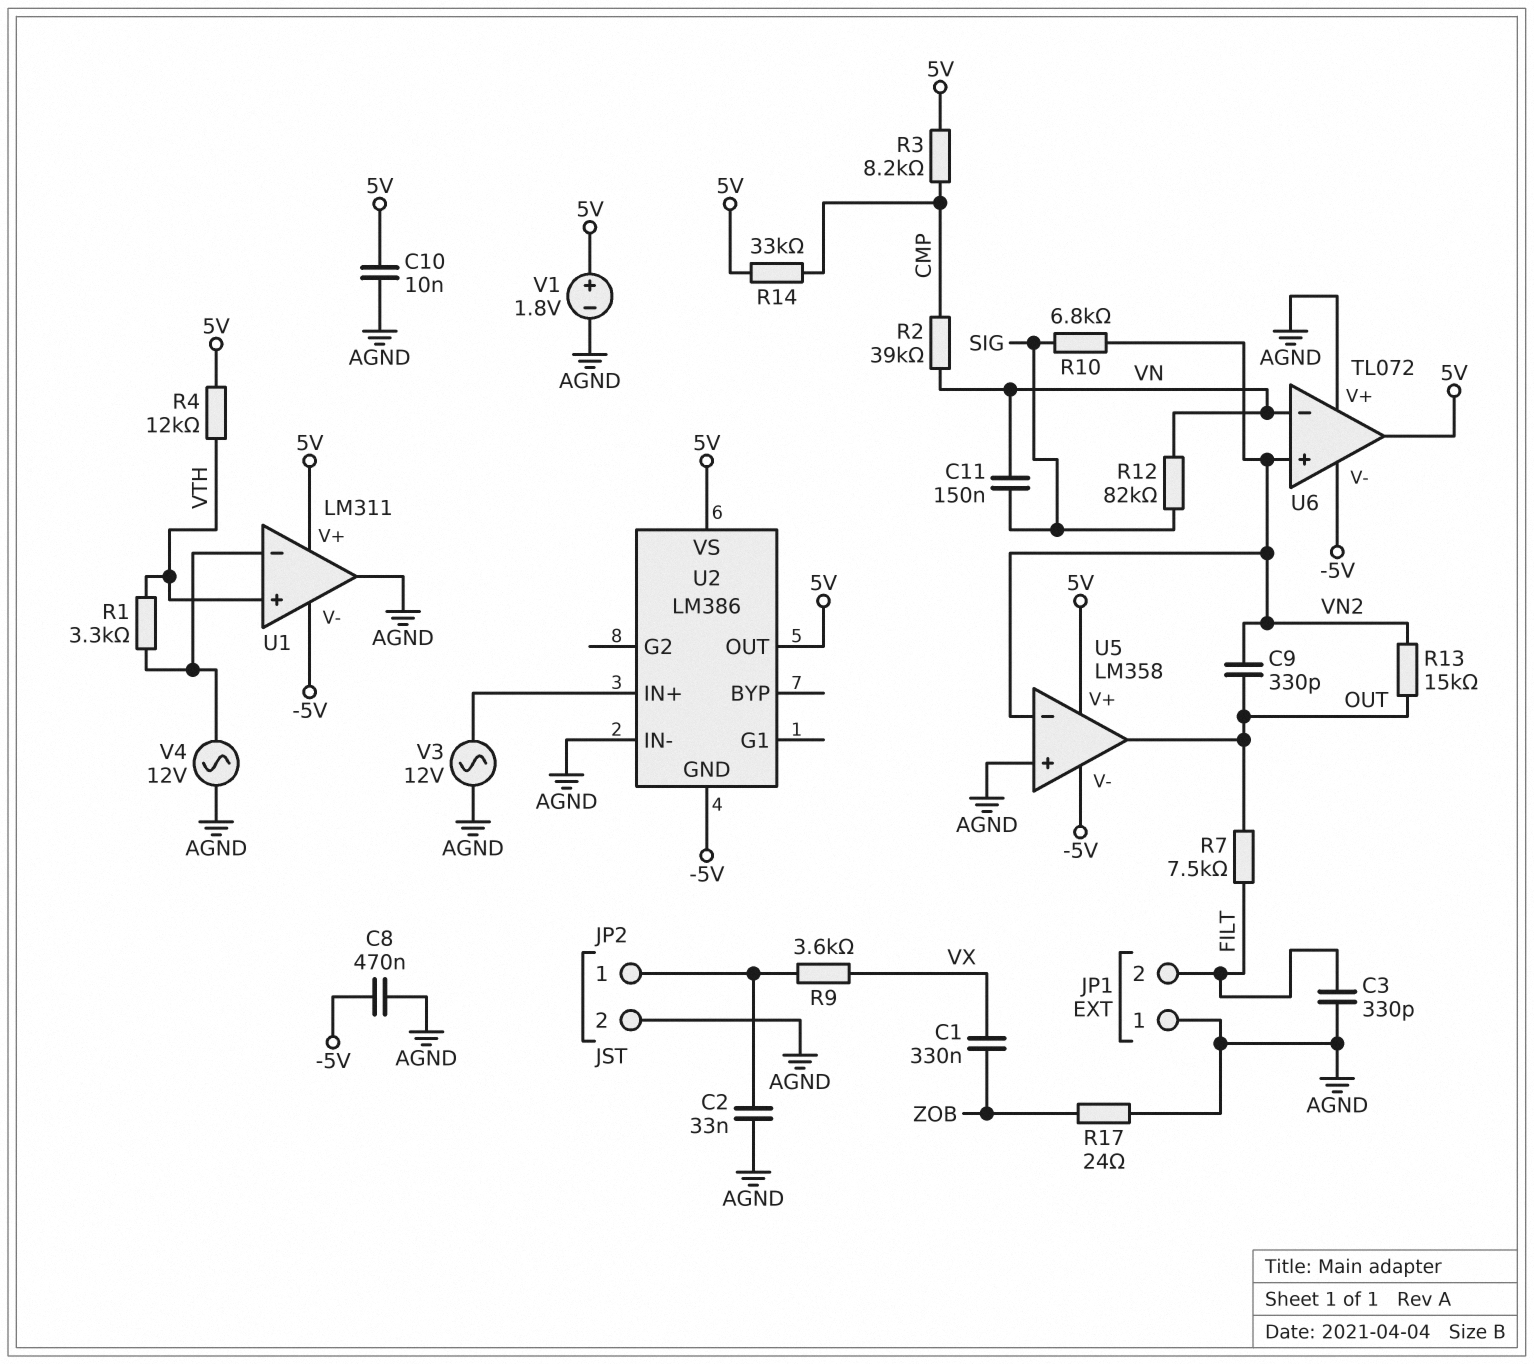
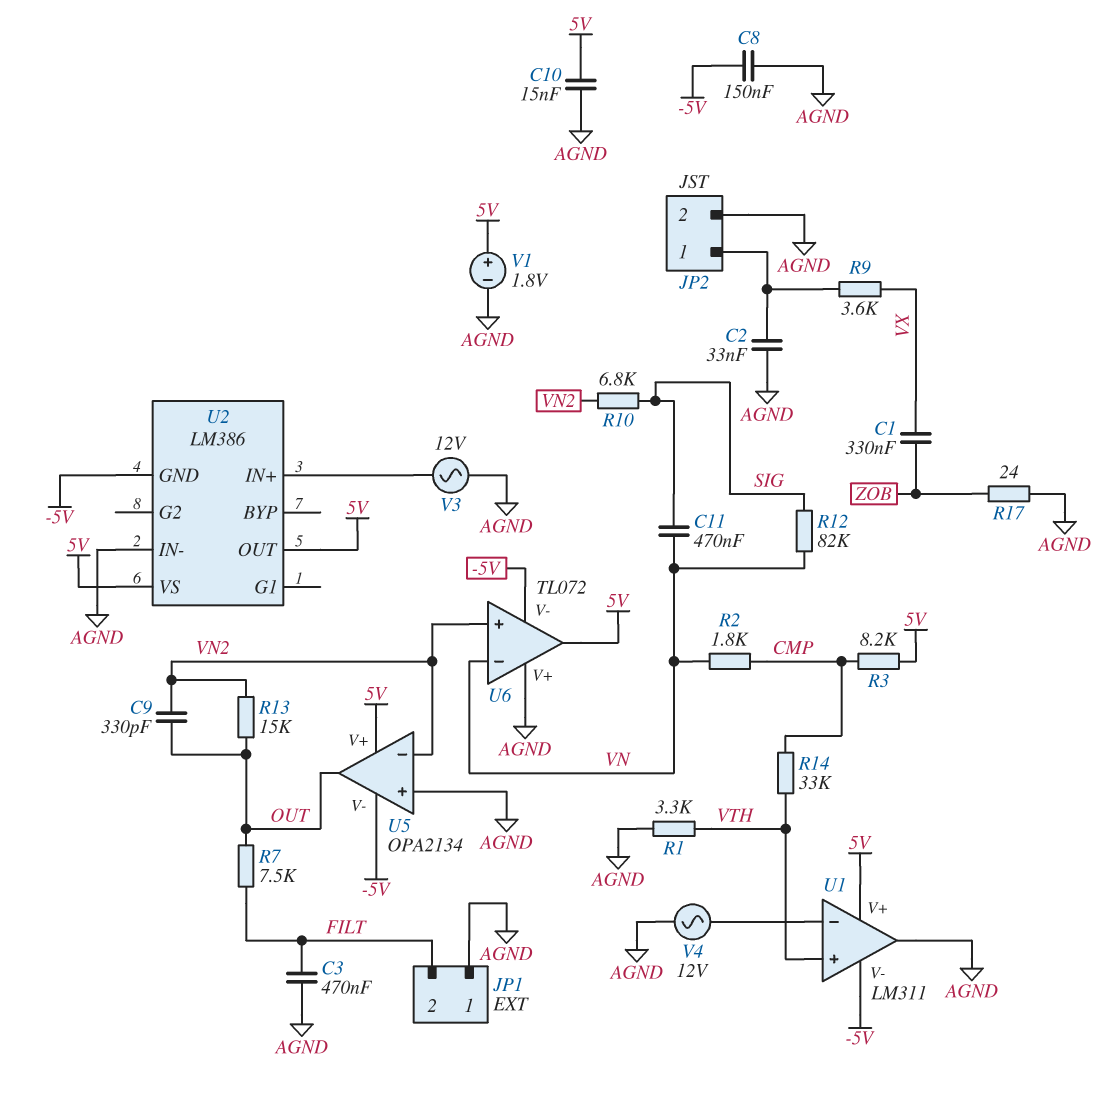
C3: 330pF (AGND, FILT) -> 470nF (AGND, FILT)
C8: 470nF (-5V, AGND) -> 150nF (-5V, AGND)
C10: 10nF (5V, AGND) -> 15nF (5V, AGND)
C11: 150nF (SIG, VN) -> 470nF (SIG, VN)
R1: 3.3k (U1/in-, VTH) -> 3.3k (AGND, VTH)
R2: 39k (CMP, VN) -> 1.8k (CMP, VN)
R4: 12k (5V, VTH) -> none
R14: 33k (5V, CMP) -> 33k (CMP, VTH)
U5: LM358 -> OPA2134

